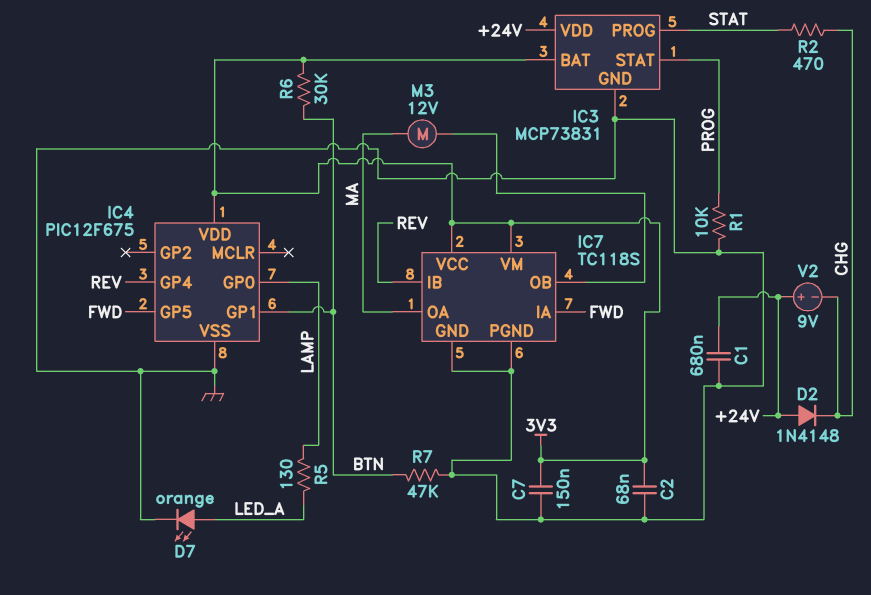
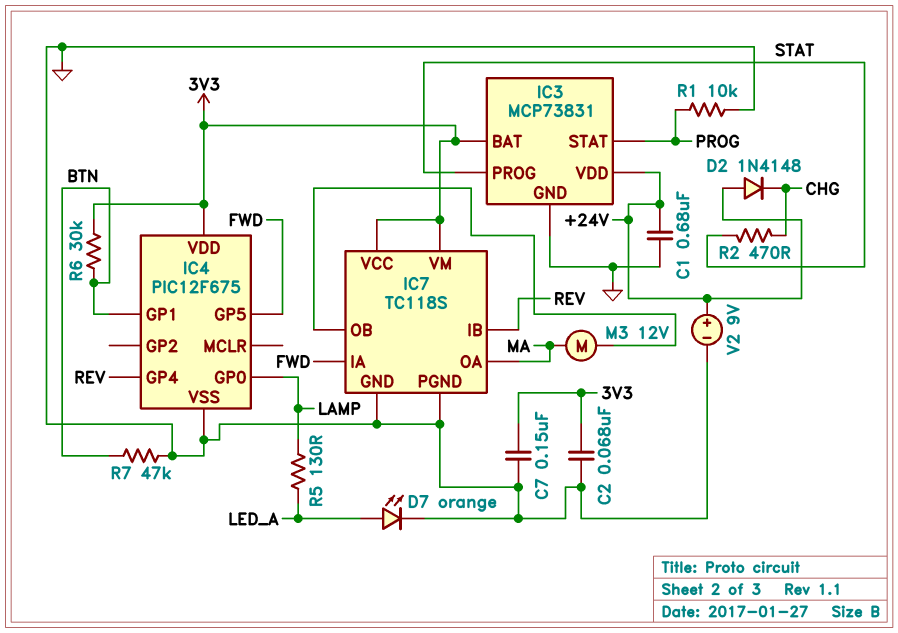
V2: 9V (plus +24V, minus CHG) -> 9V (plus +24V, minus GND)

